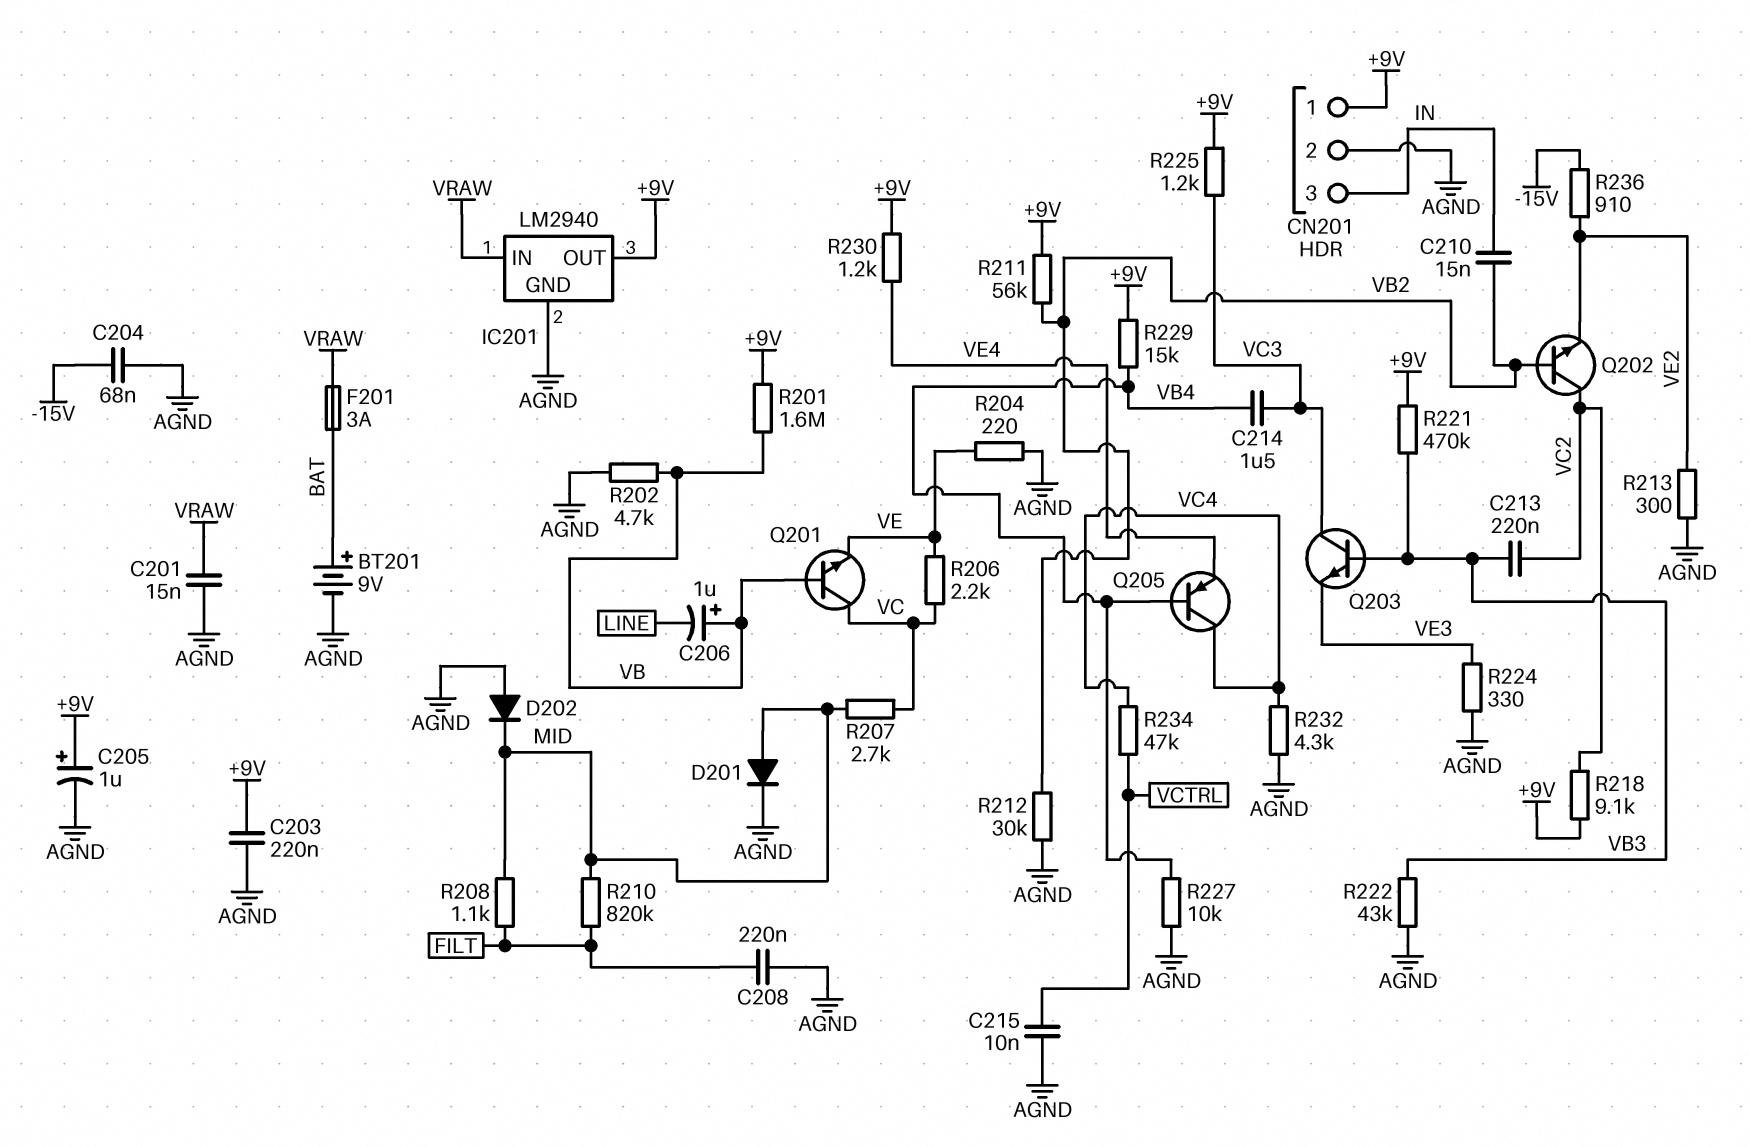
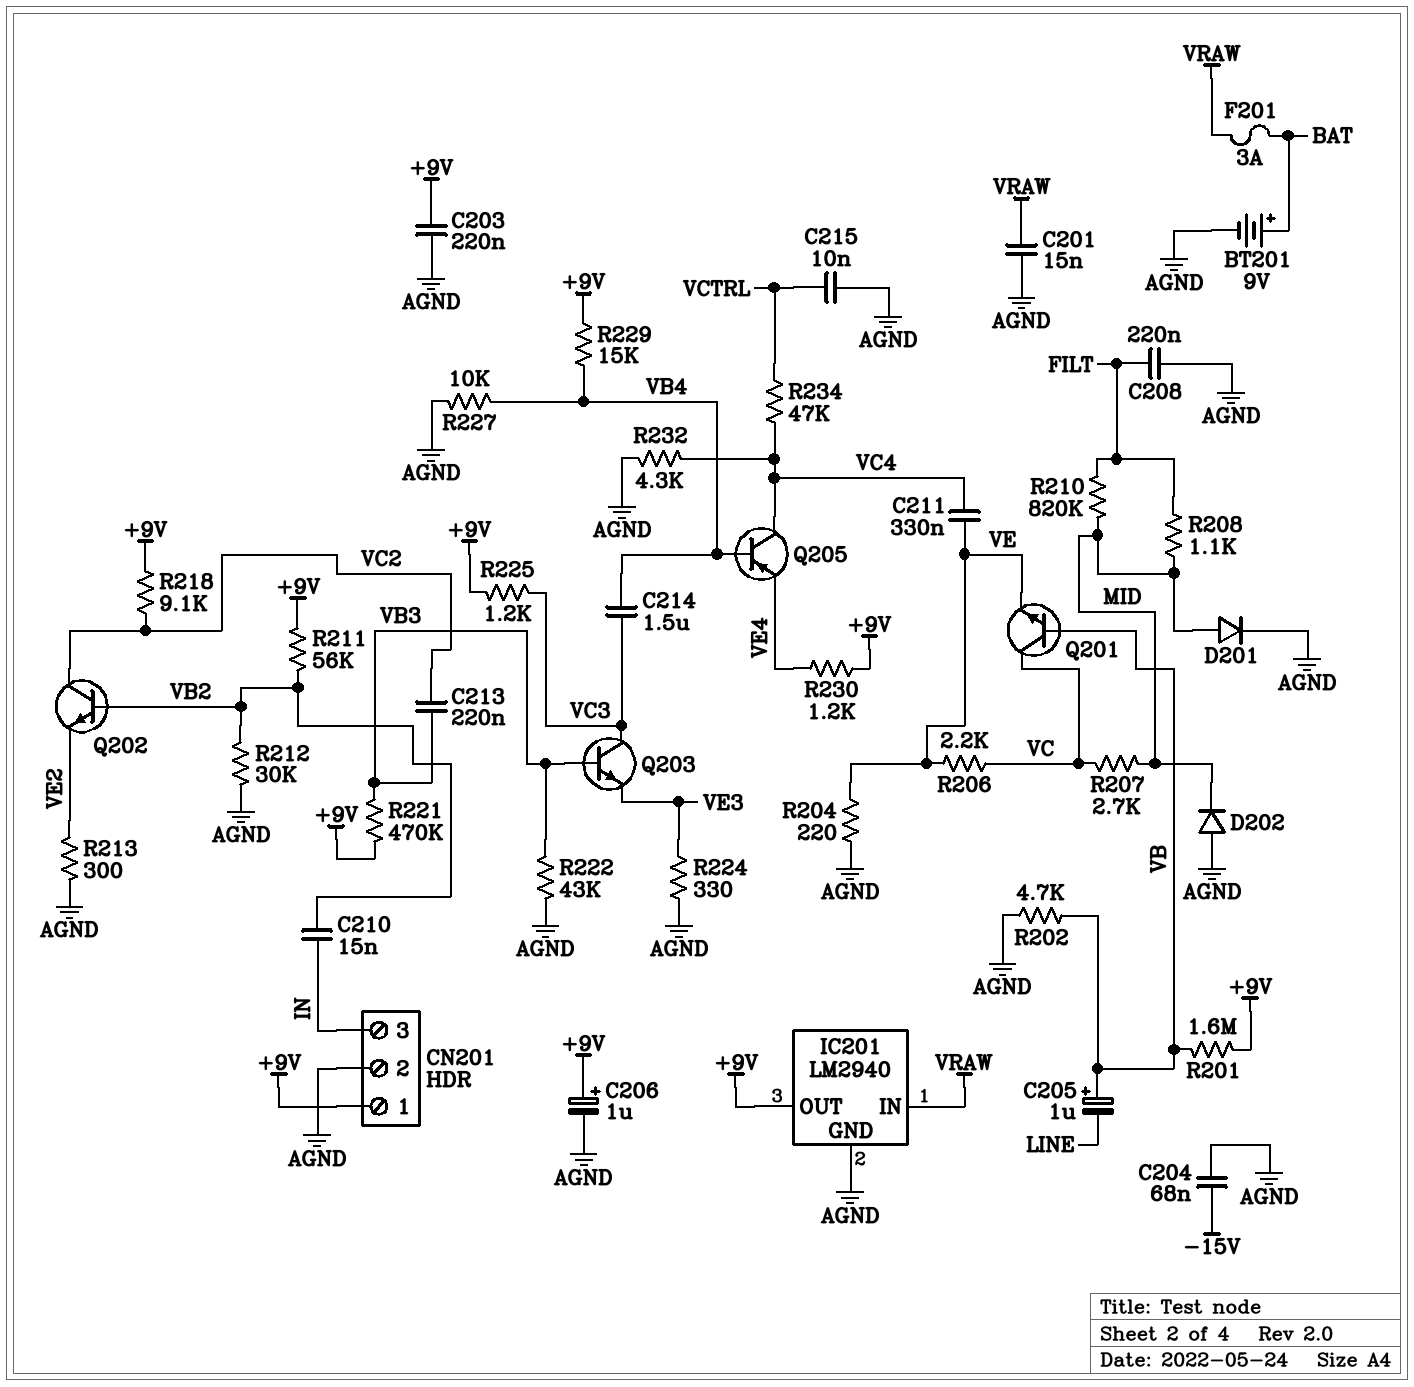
C205: 1uF (plus +9V, minus AGND) -> 1uF (plus VB, minus LINE)
C206: 1uF (plus VB, minus LINE) -> 1uF (plus +9V, minus AGND)
C211: none -> 330nF (VC4, VE)
R236: 910 (-15V, VE2) -> none

